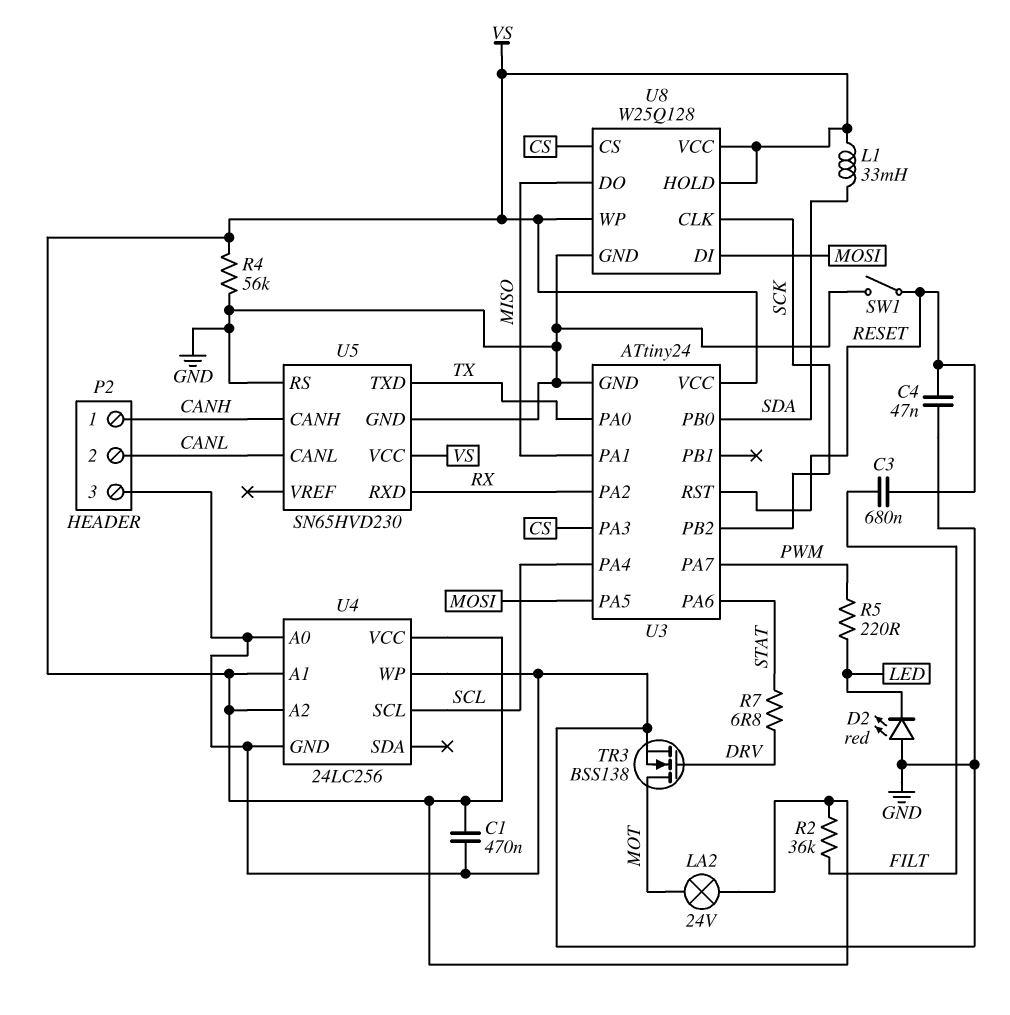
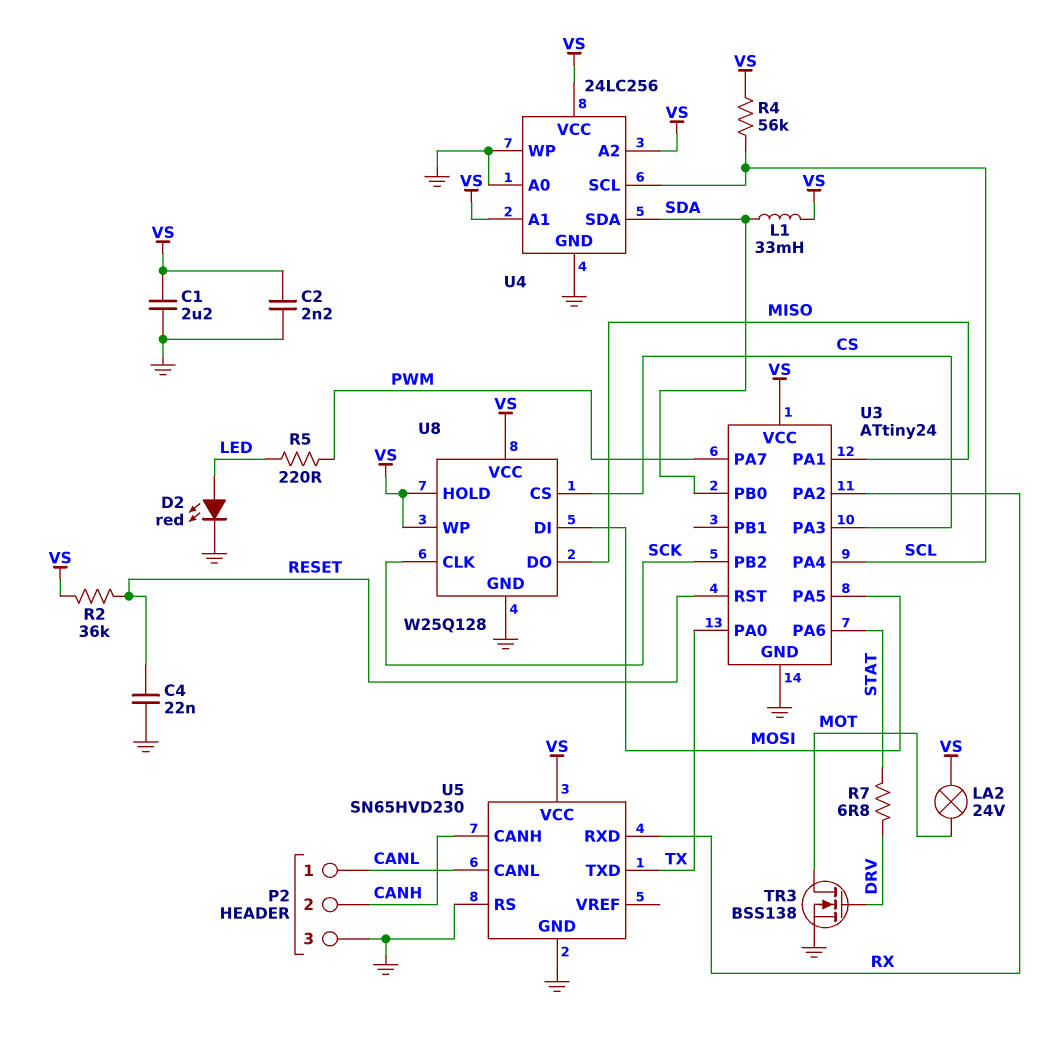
C1: 470nF (GND, VS) -> 2.2uF (GND, VS)
C2: none -> 2.2nF (GND, VS)
C3: 680nF (FILT, RESET) -> none
C4: 47nF (GND, RESET) -> 22nF (GND, RESET)
D2: LED red (A GND, K LED) -> LED red (A LED, K GND)
P2 pin 1: CANH -> CANL
P2 pin 2: CANL -> CANH
R2: 36k (FILT, VS) -> 36k (RESET, VS)
R4: 56k (GND, VS) -> 56k (SCL, VS)
SW1: switch (GND, RESET) -> none
U4 pin SDA: none -> SDA

